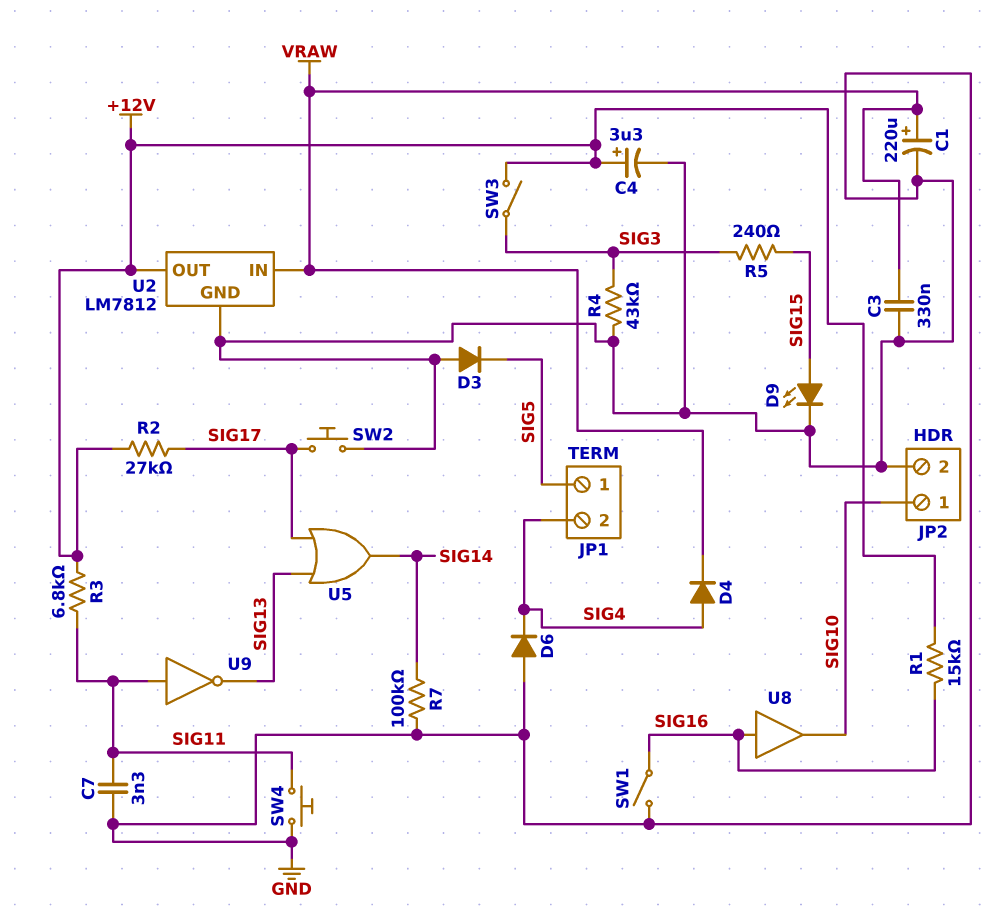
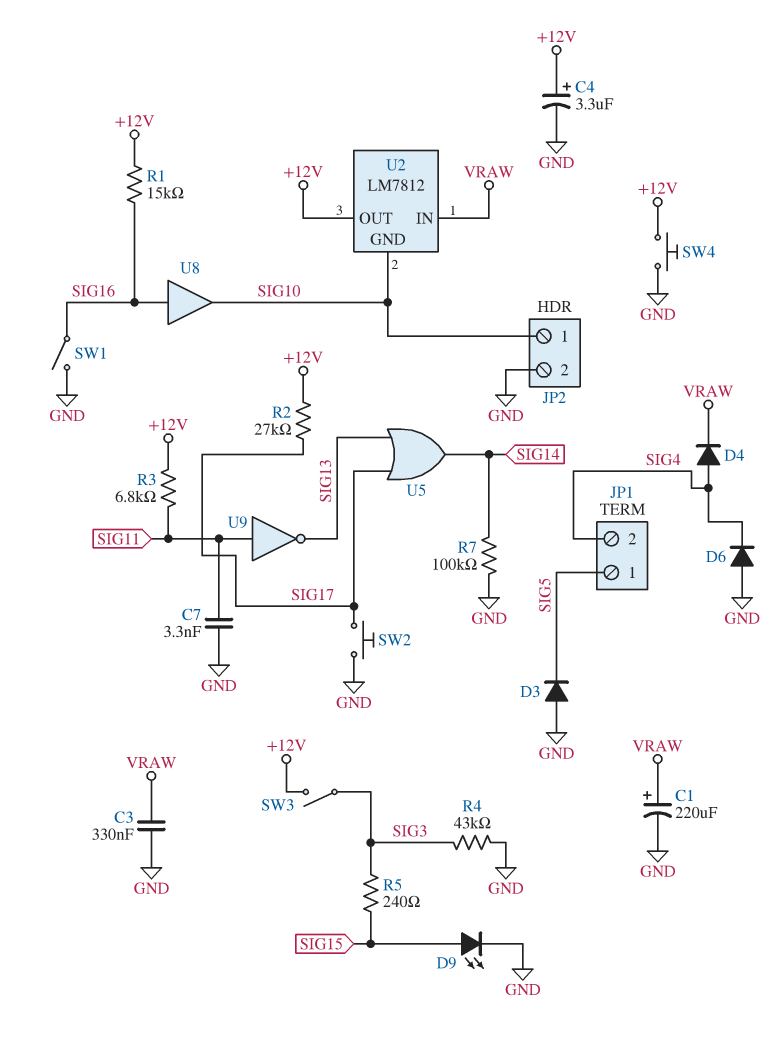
SW4: button (GND, SIG11) -> button (+12V, GND)
U2 pin GND: GND -> SIG10

